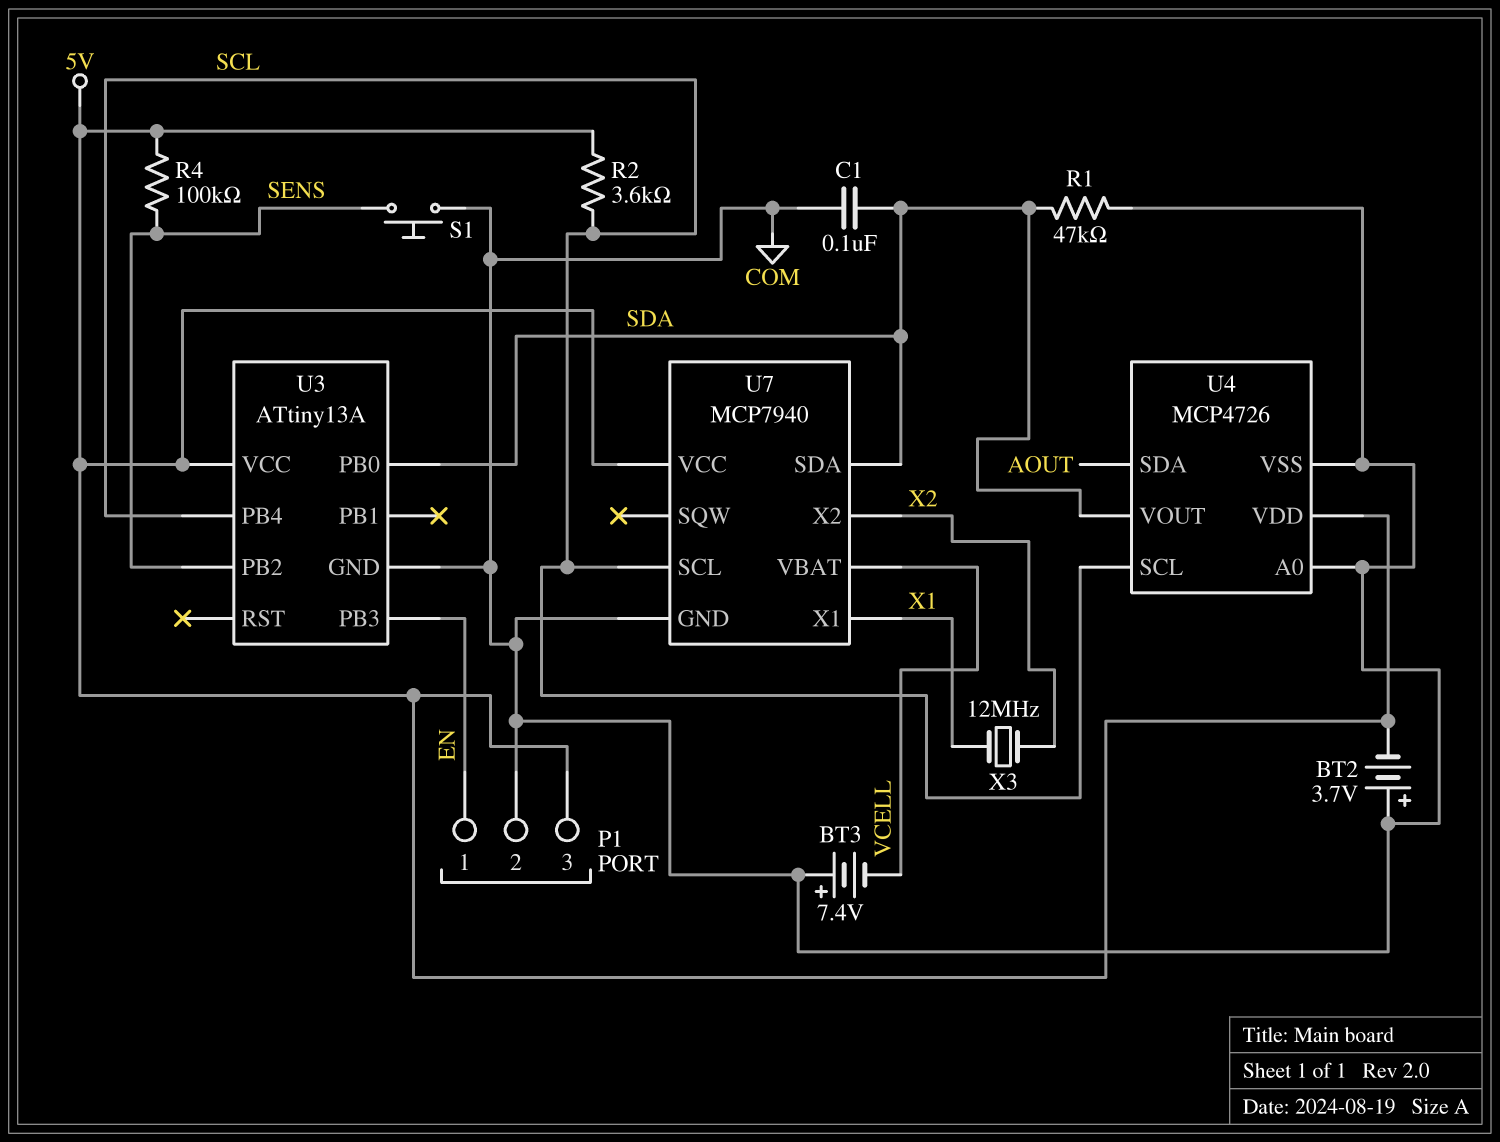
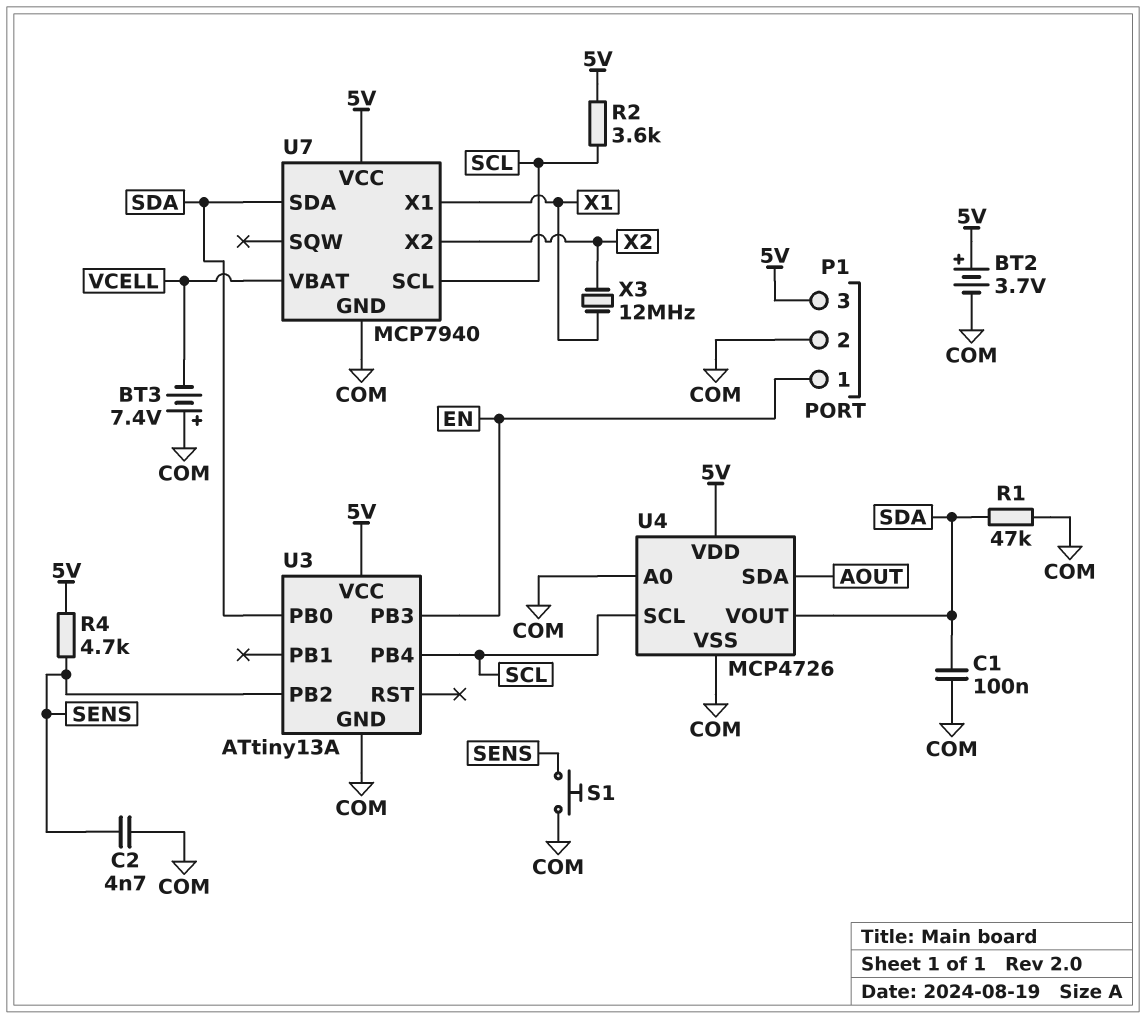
BT2: 3.7V (plus COM, minus 5V) -> 3.7V (plus 5V, minus COM)
C2: none -> 4.7nF (COM, SENS)
R4: 100k (5V, SENS) -> 4.7k (5V, SENS)

